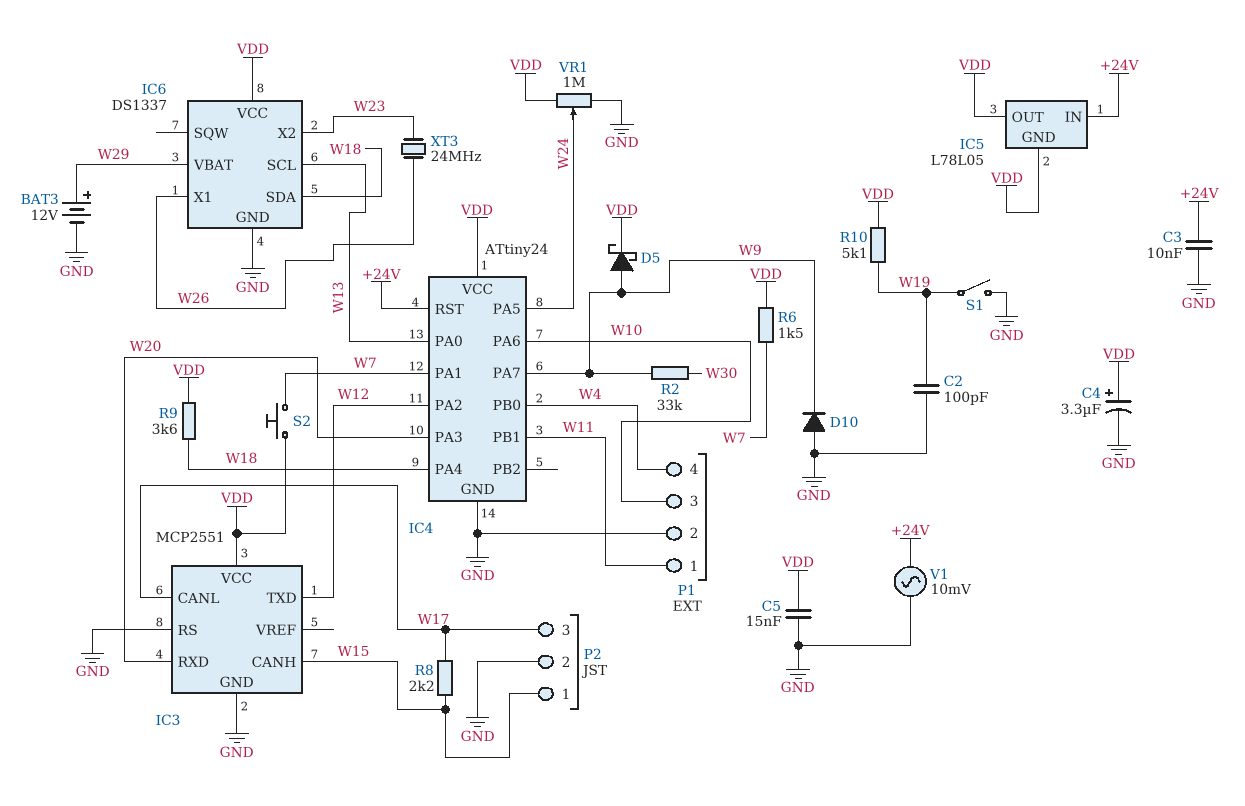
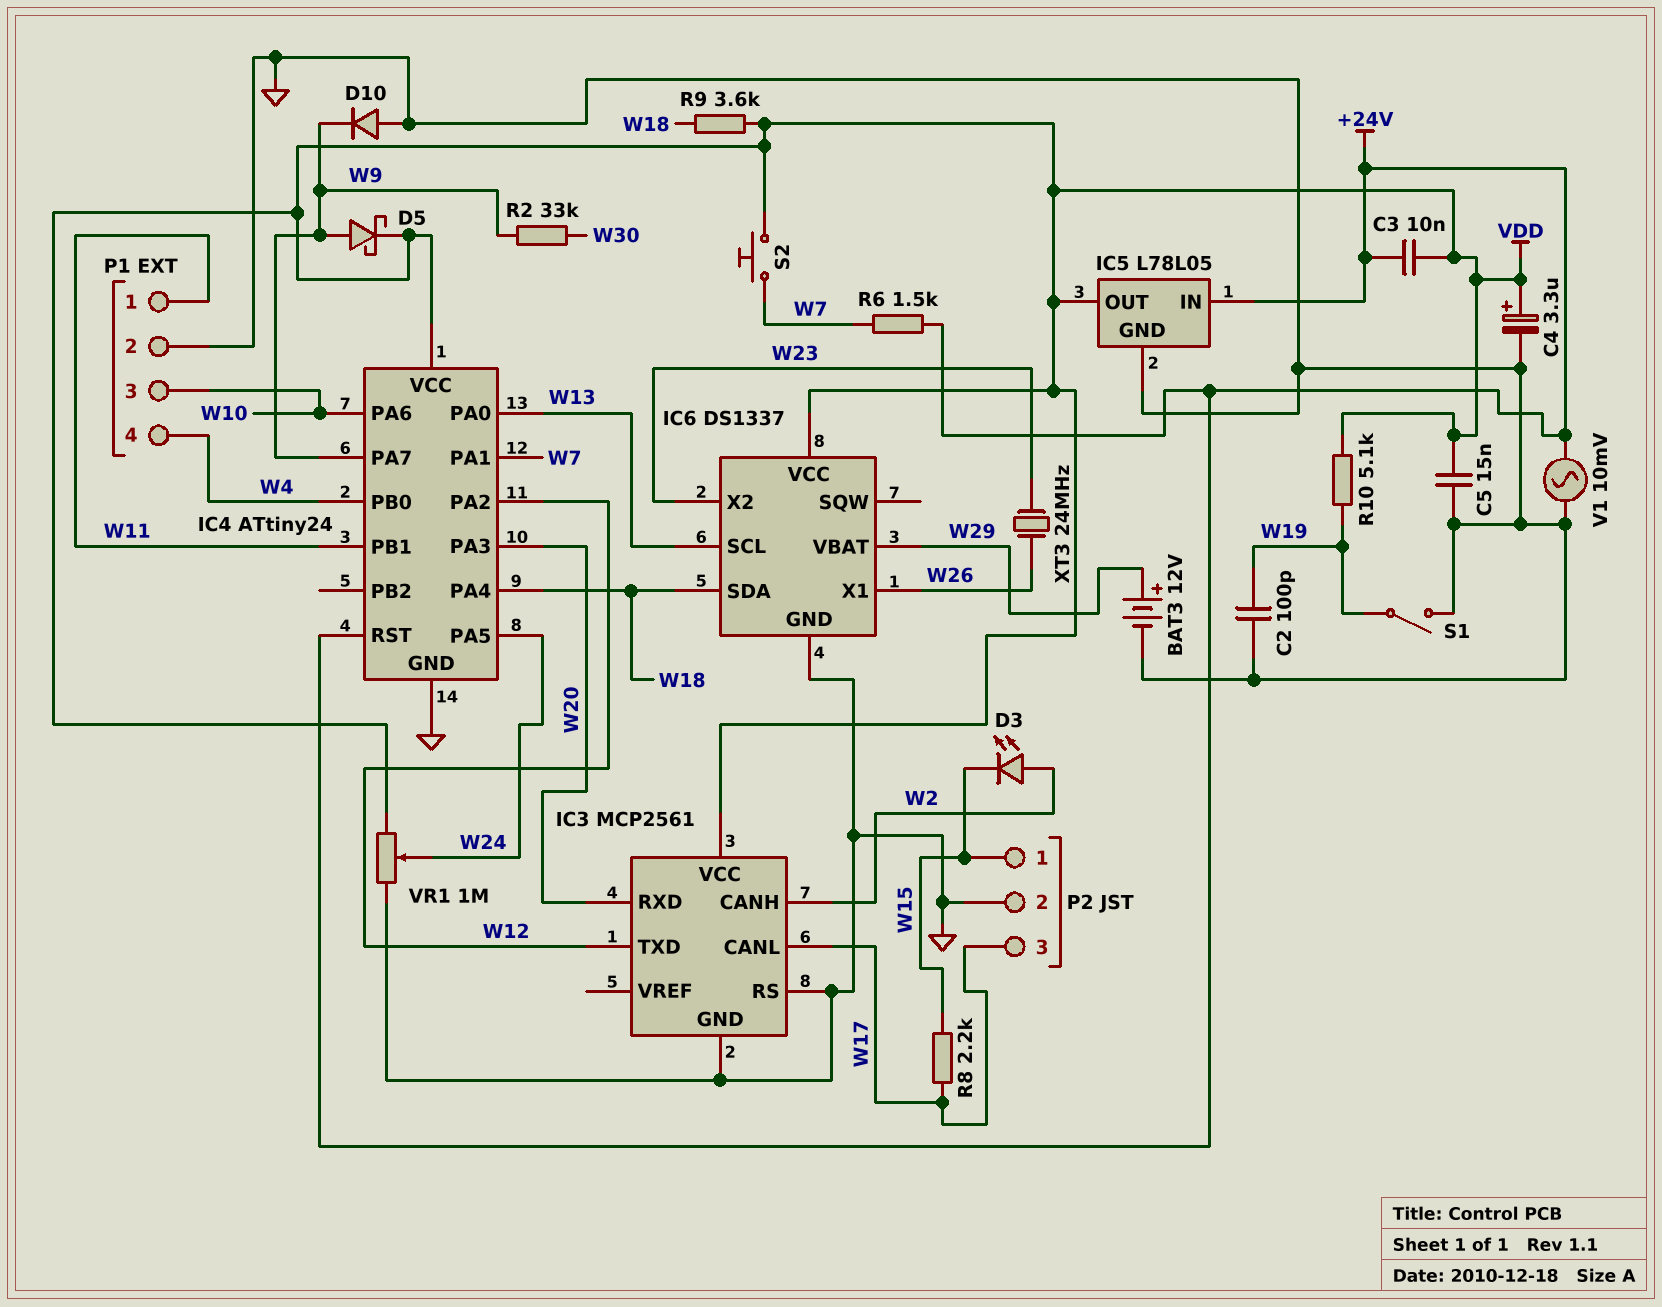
C3: 10nF (+24V, GND) -> 10nF (+24V, VDD)
D3: none -> LED (A W2, K W15)
IC3: MCP2551 -> MCP2561
IC3 pin CANH: W15 -> W2
IC5 pin GND: VDD -> GND
R6: 1.5k (VDD, W7) -> 1.5k (+24V, W7)

